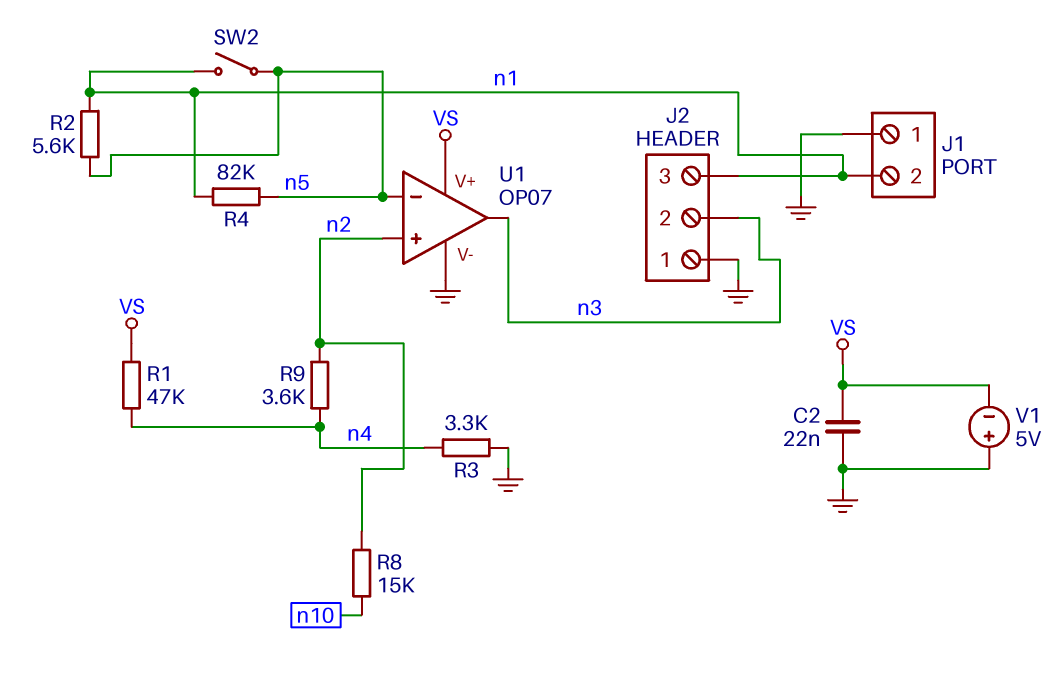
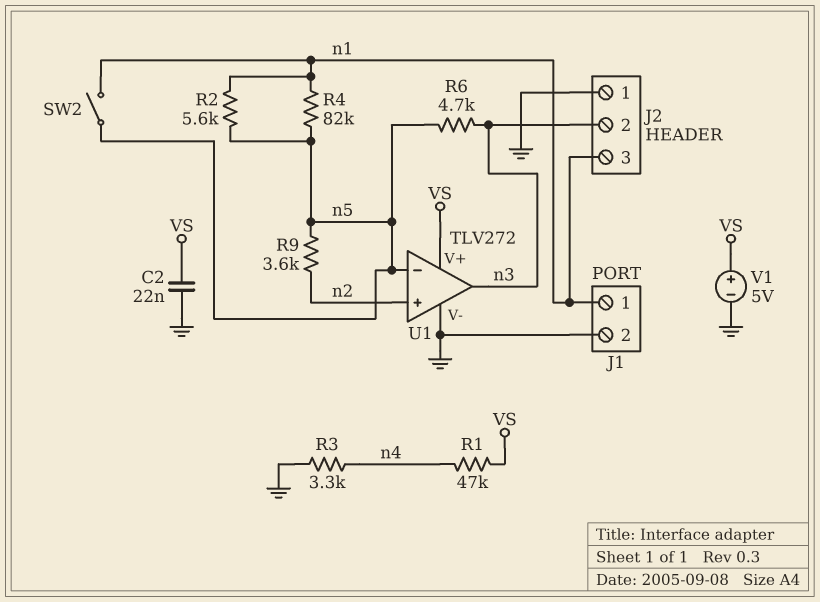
J1 pin 1: GND -> n1
J1 pin 2: n1 -> GND
R6: none -> 4.7k (n3, n5)
R8: 15k (n2, n10) -> none
R9: 3.6k (n2, n4) -> 3.6k (n2, n5)
U1: OP07 -> TLV272
V1: 5V (plus GND, minus VS) -> 5V (plus VS, minus GND)

